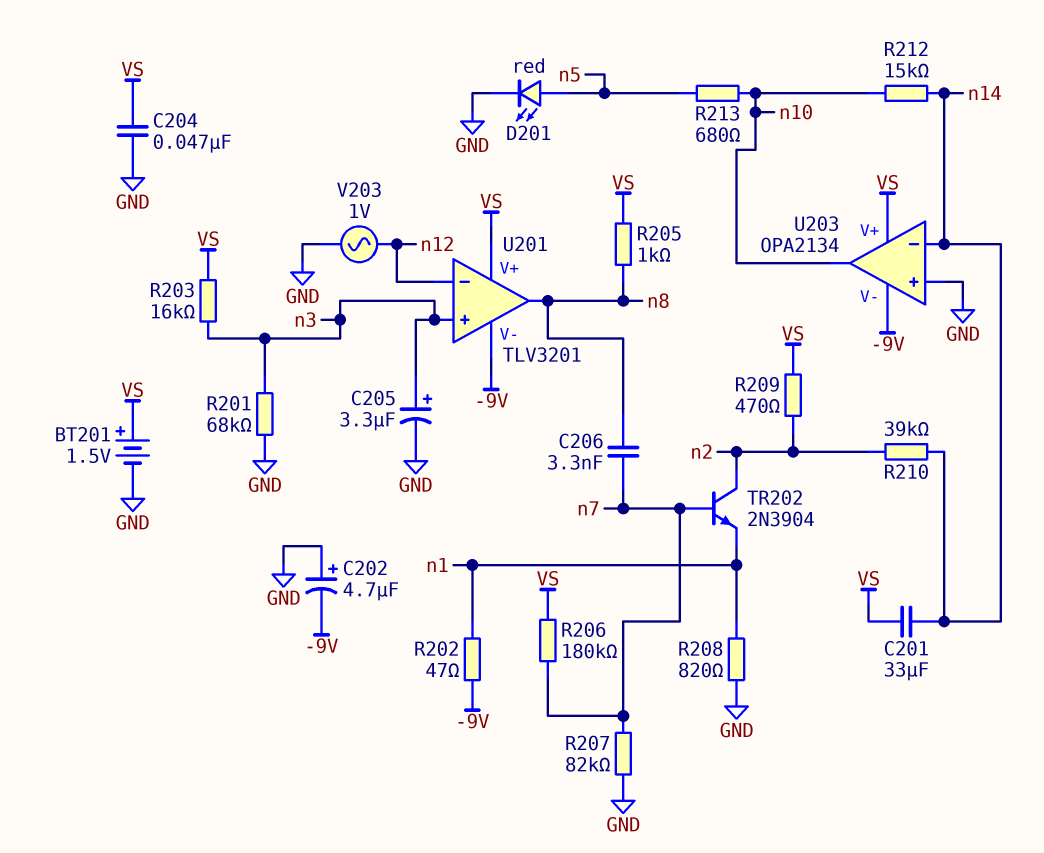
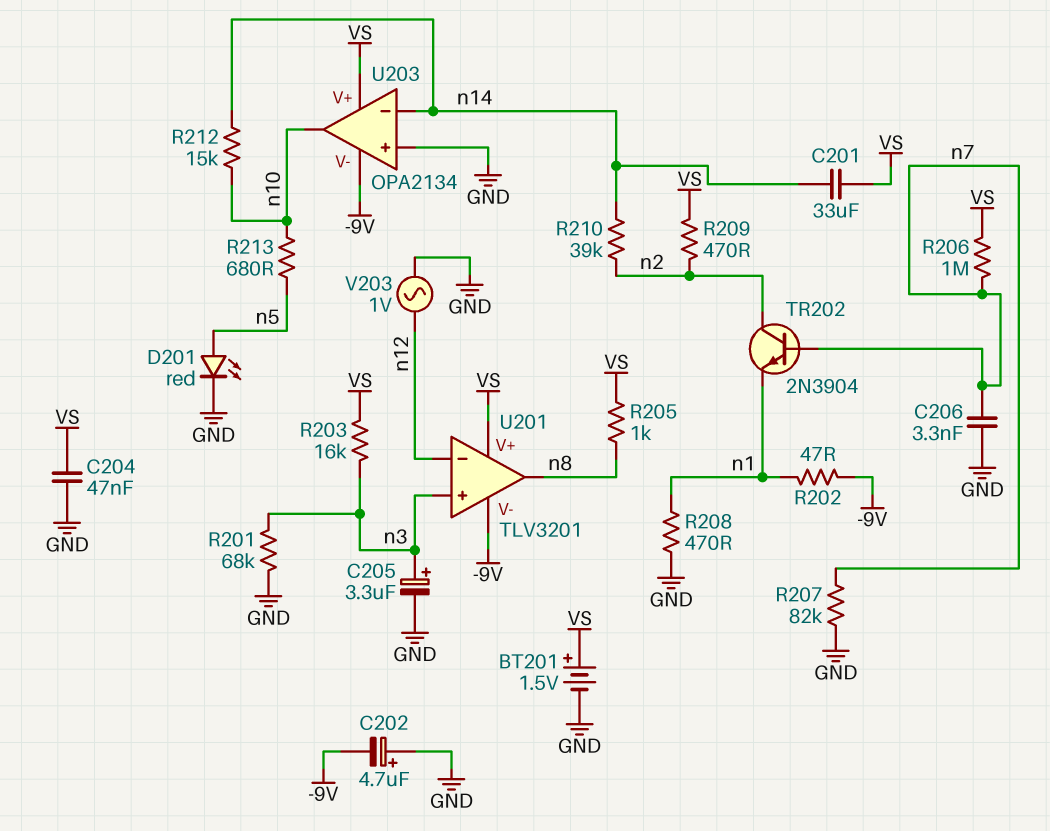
C206: 3.3nF (n7, n8) -> 3.3nF (GND, n7)
R206: 180k (VS, n7) -> 1M (VS, n7)
R208: 820 (GND, n1) -> 470 (GND, n1)

